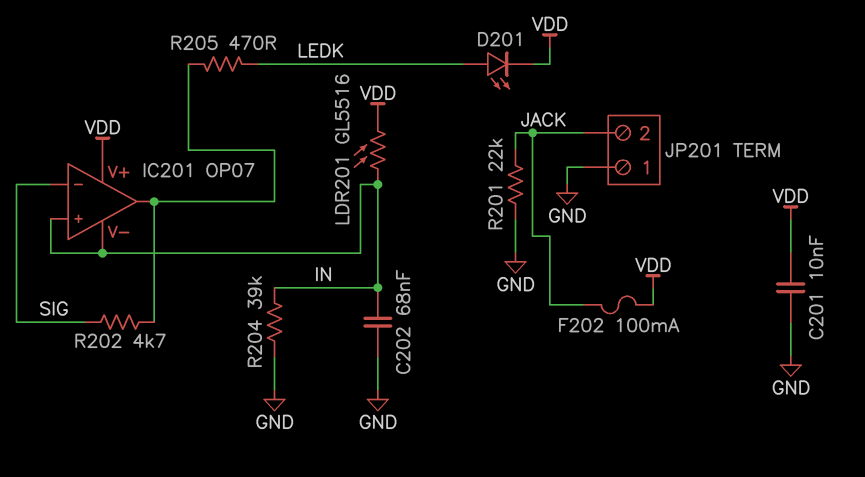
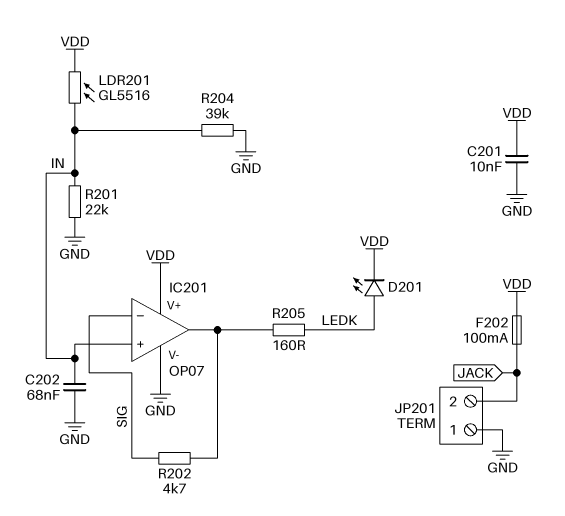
IC201 pin V-: IN -> GND
R201: 22k (GND, JACK) -> 22k (GND, IN)
R205: 470 (IC201/out, LEDK) -> 160 (IC201/out, LEDK)

